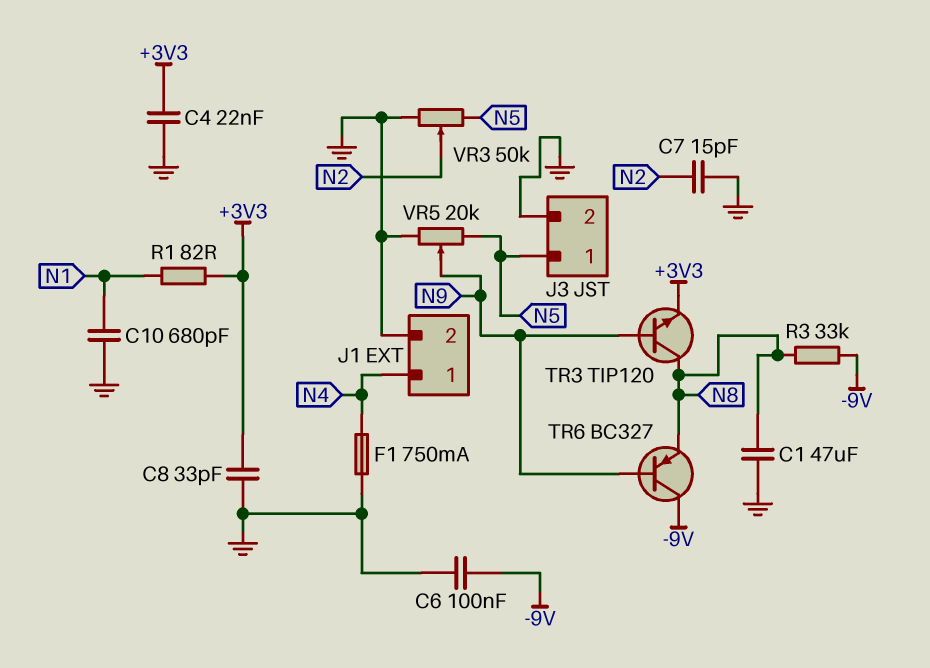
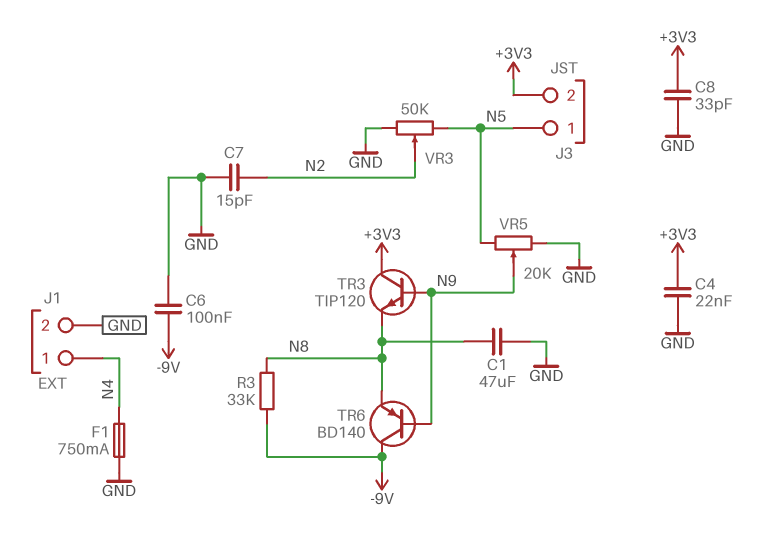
C10: 680pF (GND, N1) -> none
J3 pin 2: GND -> +3V3
R1: 82 (+3V3, N1) -> none
TR3: NPN TIP120 (B N9, C N8, E +3V3) -> NPN TIP120 (B N9, C +3V3, E N8)
TR6: PNP BC327 (B N9, C -9V, E N8) -> PNP BD140 (B N9, C -9V, E N8)

